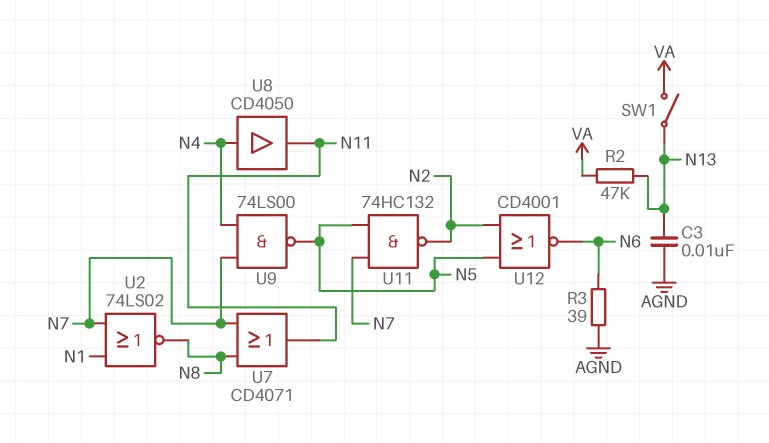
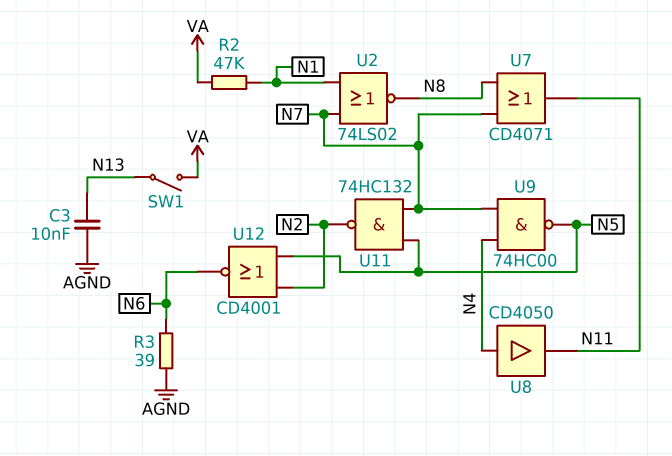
R2: 47k (N13, VA) -> 47k (N1, VA)
U9: NAND 74LS00 (in N4, in N7, out N5) -> NAND 74HC00 (in N4, in N7, out N5)

